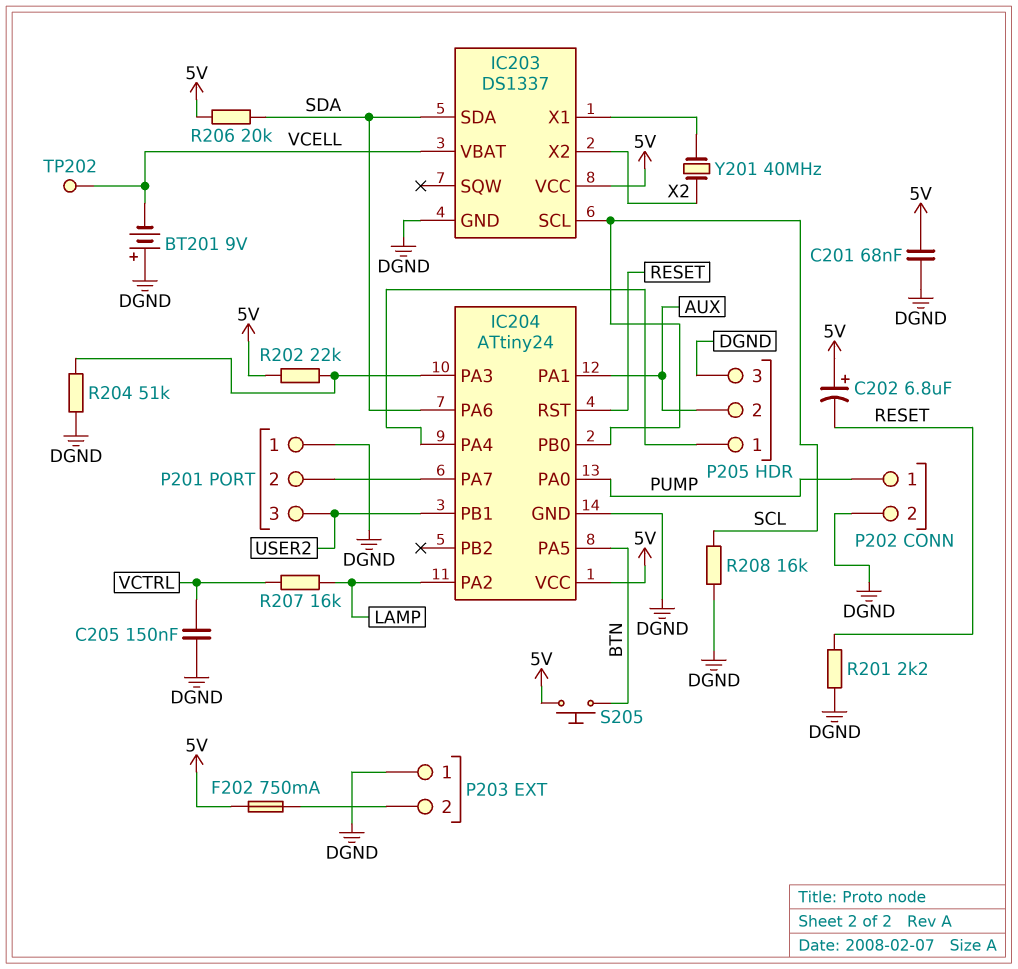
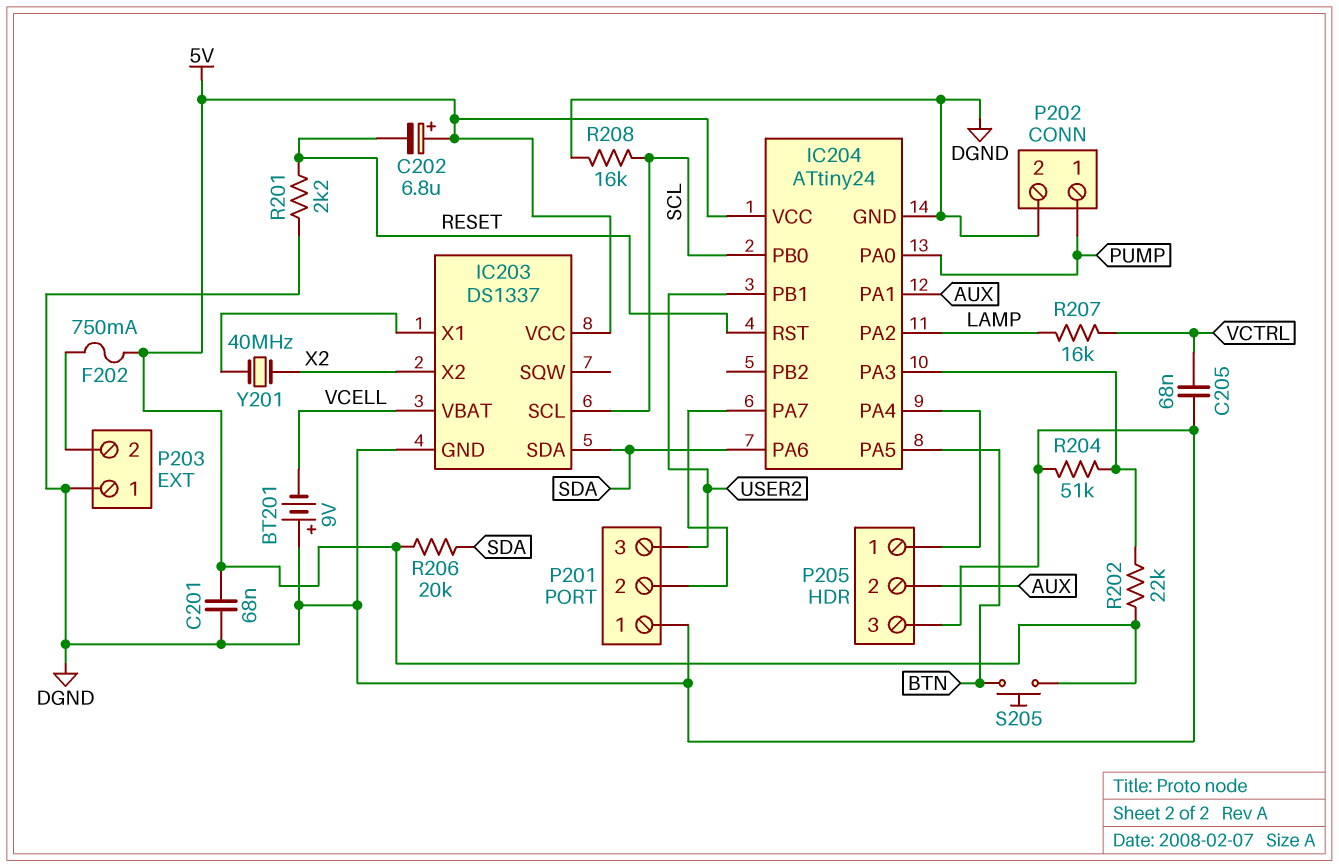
C205: 150nF (DGND, VCTRL) -> 68nF (DGND, VCTRL)
TP202: test point (VCELL) -> none

